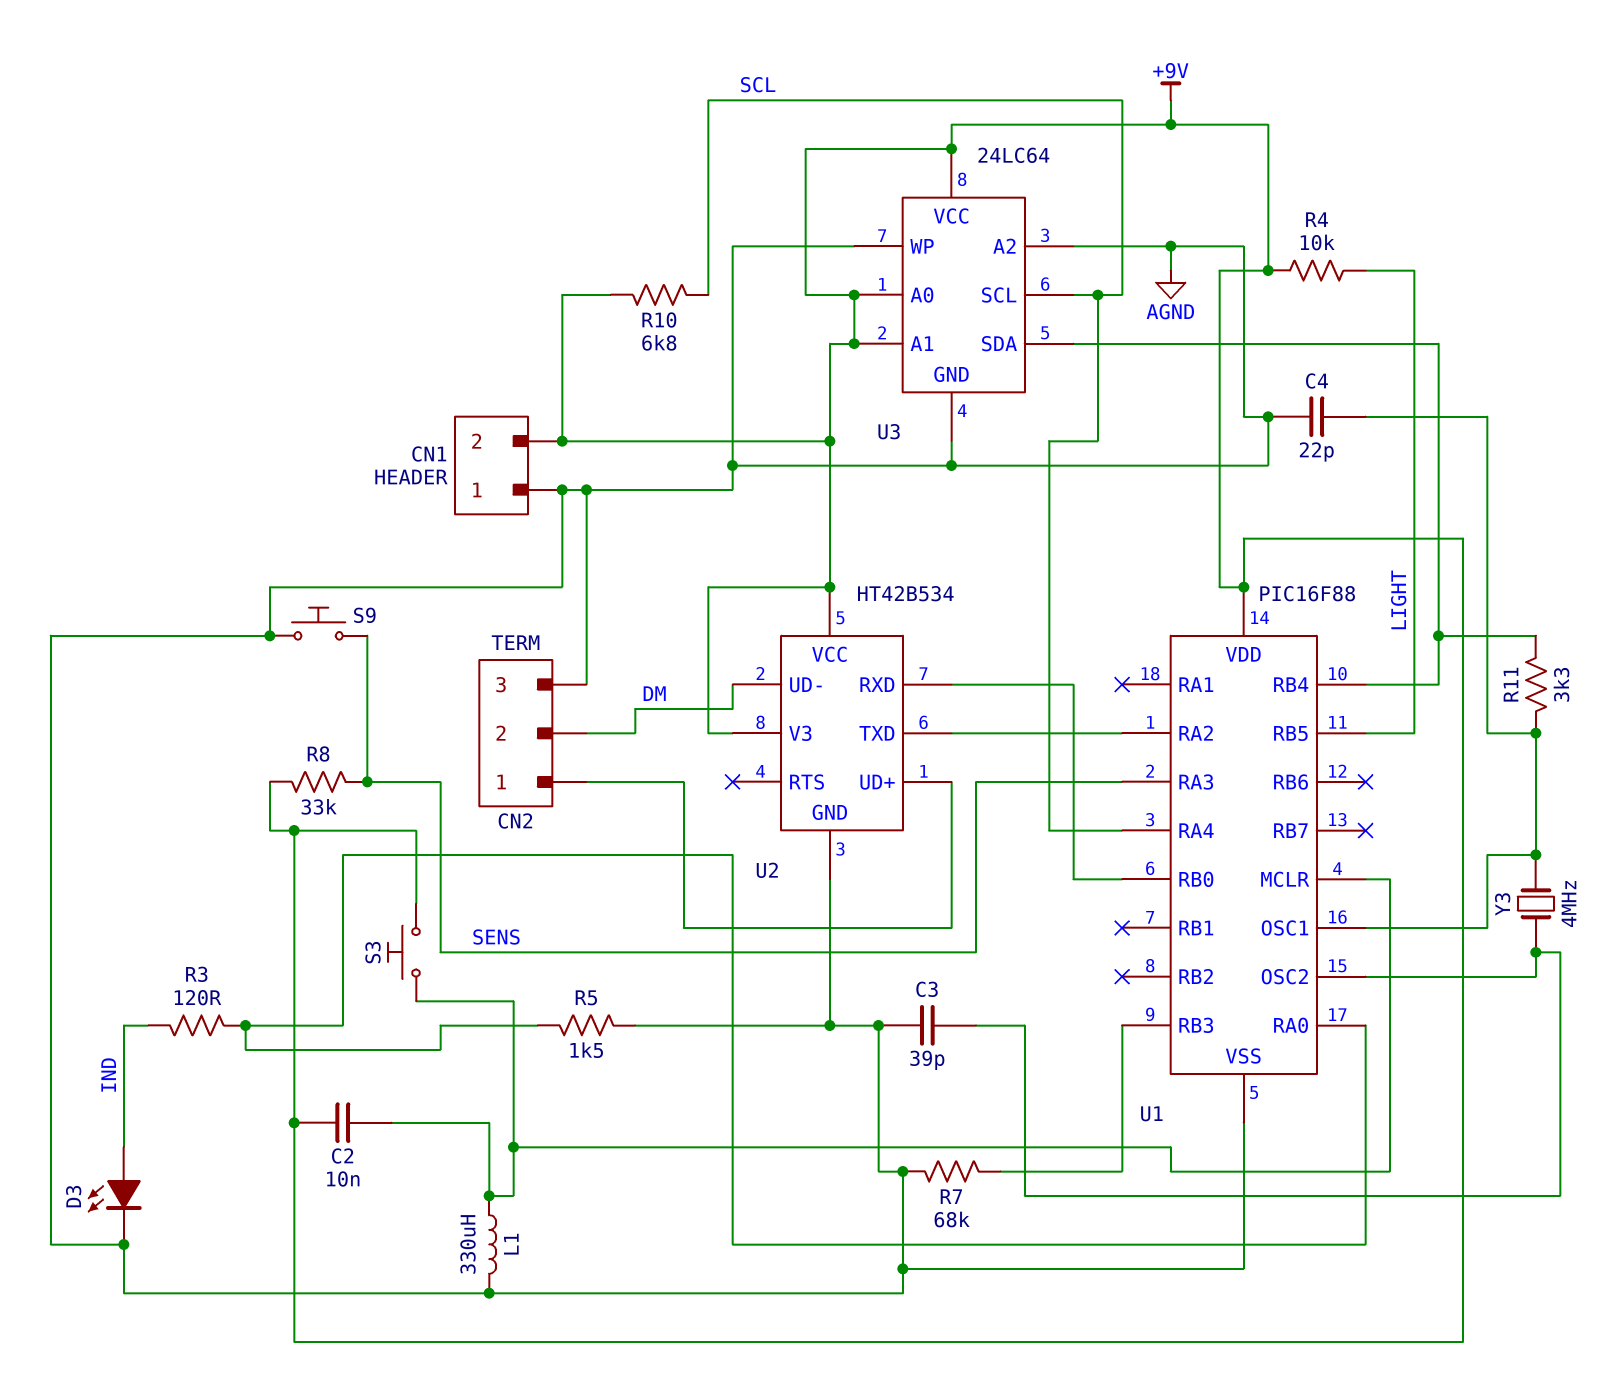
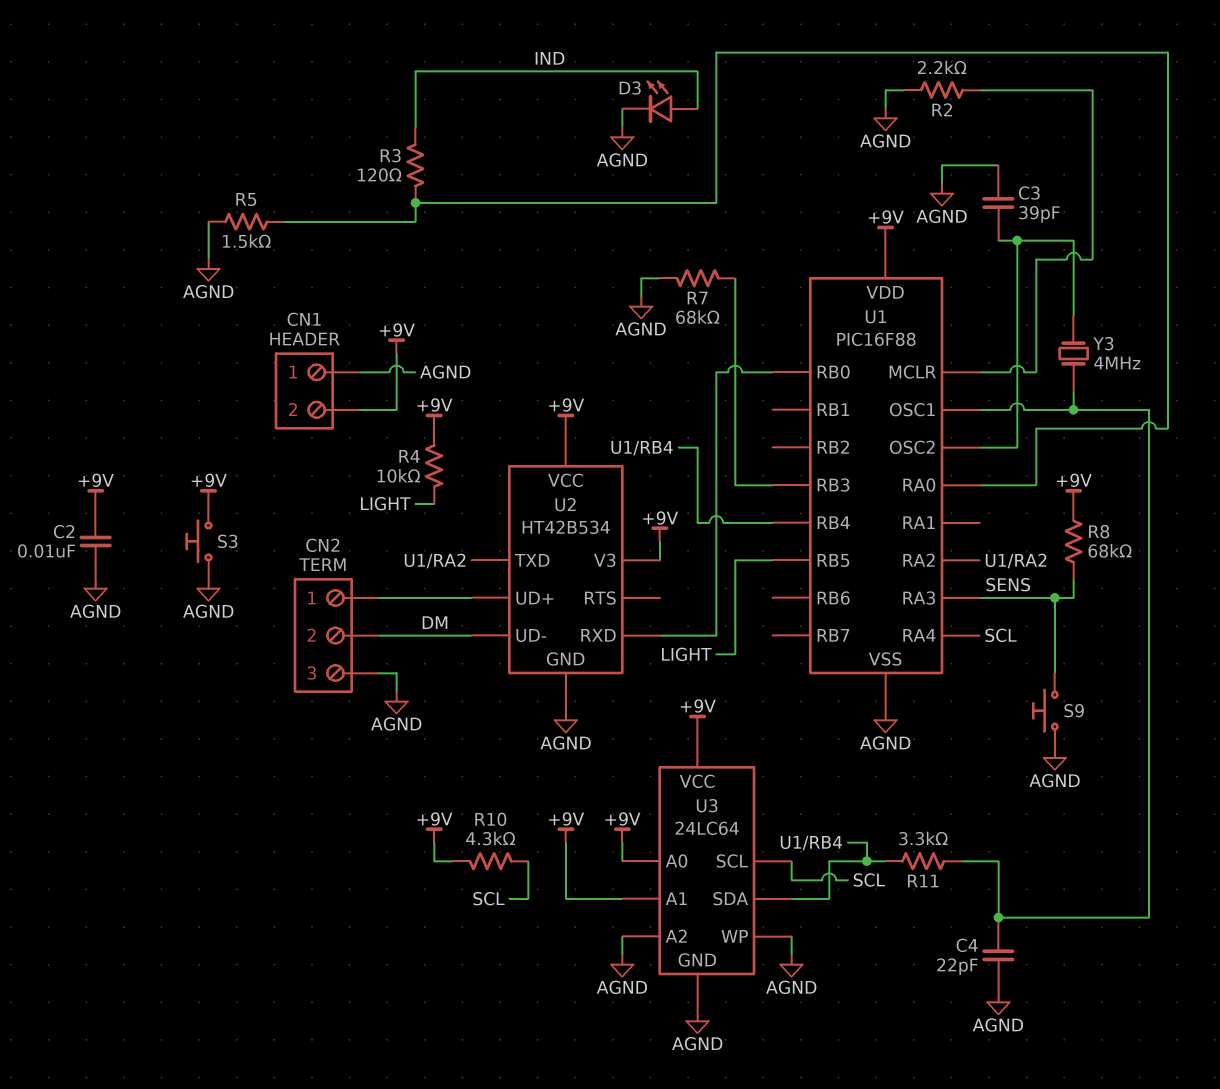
C2: 10nF (+9V, U1/MCLR) -> 10nF (+9V, AGND)
L1: 330uH (AGND, U1/MCLR) -> none
R2: none -> 2.2k (AGND, U1/MCLR)
R8: 33k (+9V, SENS) -> 68k (+9V, SENS)
R10: 6.8k (+9V, SCL) -> 4.3k (+9V, SCL)
S3: button (+9V, U1/MCLR) -> button (+9V, AGND)

